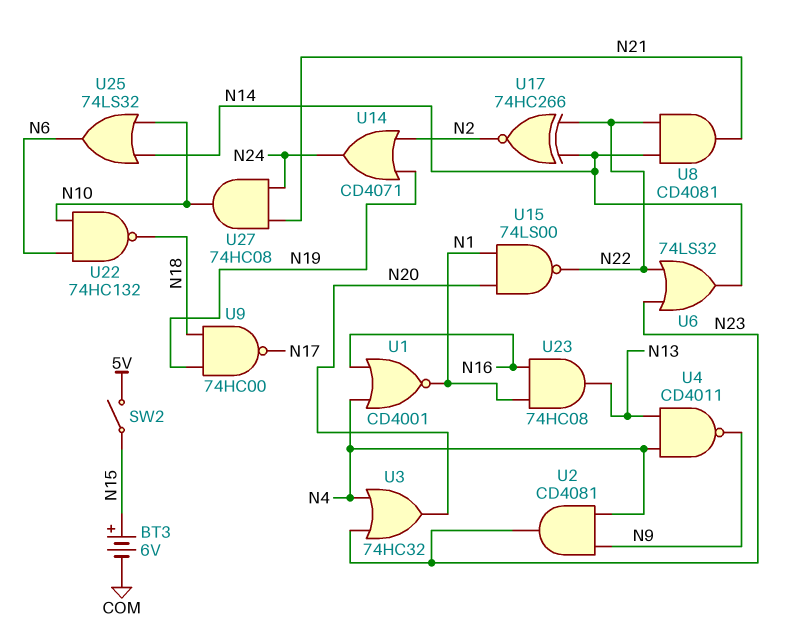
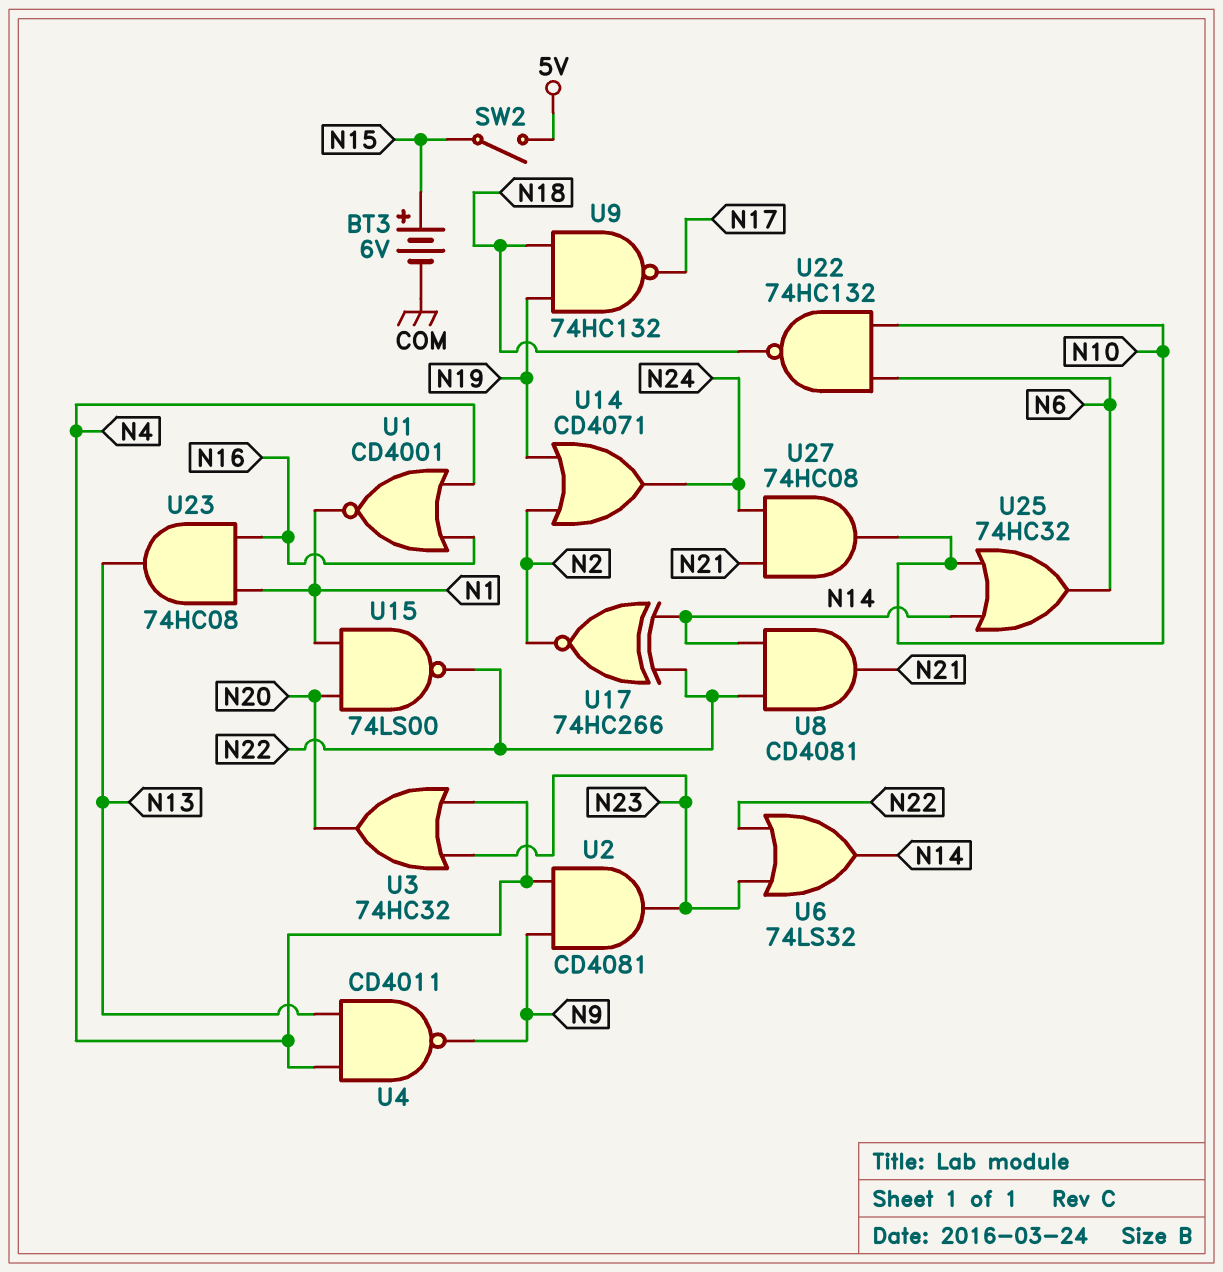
U9: NAND 74HC00 (in N18, in N19, out N17) -> NAND 74HC132 (in N18, in N19, out N17)
U25: OR 74LS32 (in N10, in N14, out N6) -> OR 74HC32 (in N10, in N14, out N6)

